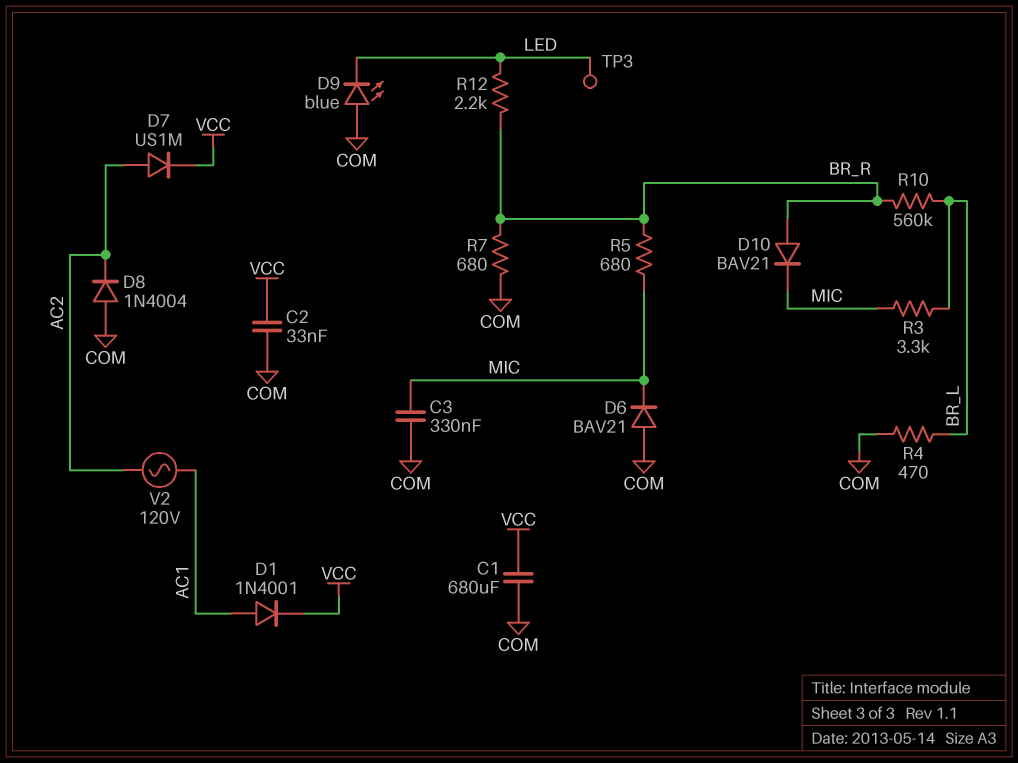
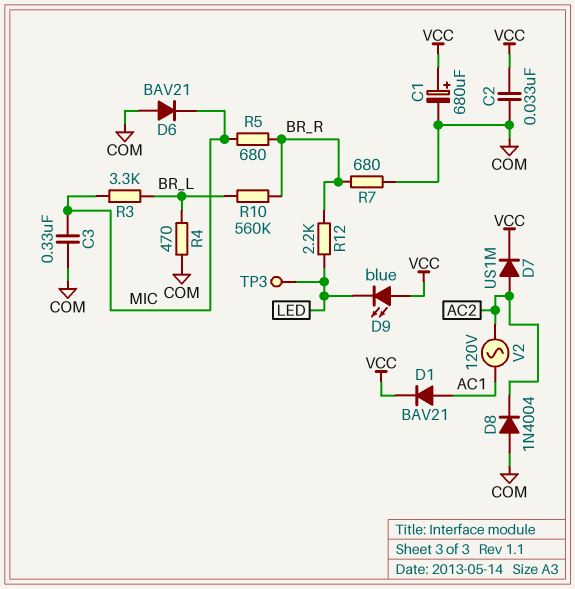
C1: 680uF (COM, VCC) -> 680uF (plus VCC, minus COM)
D1: diode 1N4001 (A AC1, K VCC) -> diode BAV21 (A AC1, K VCC)
D9: LED blue (A COM, K LED) -> LED blue (A VCC, K LED)
D10: diode BAV21 (A BR_R, K MIC) -> none

